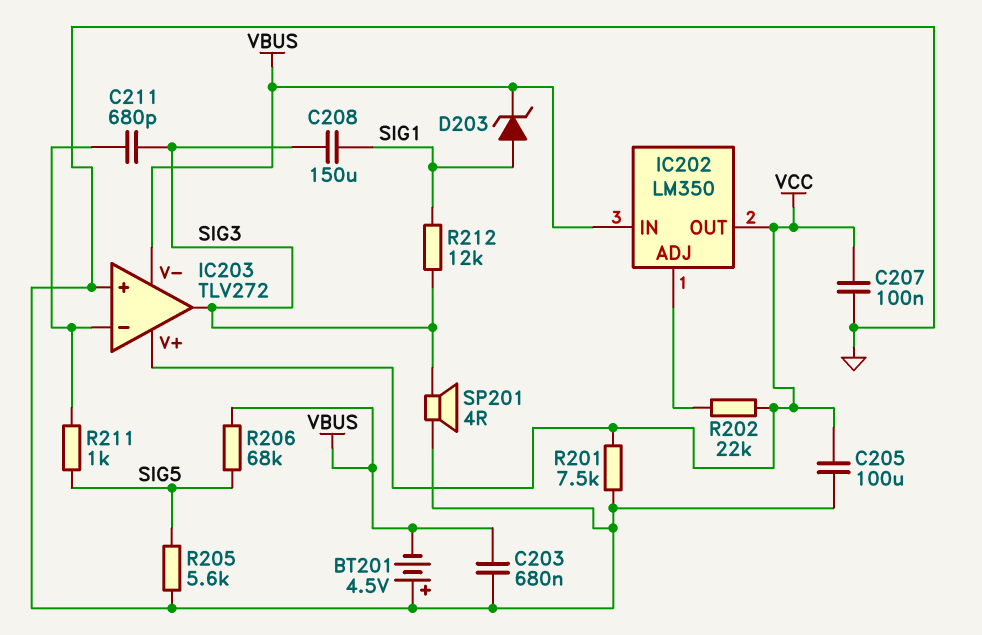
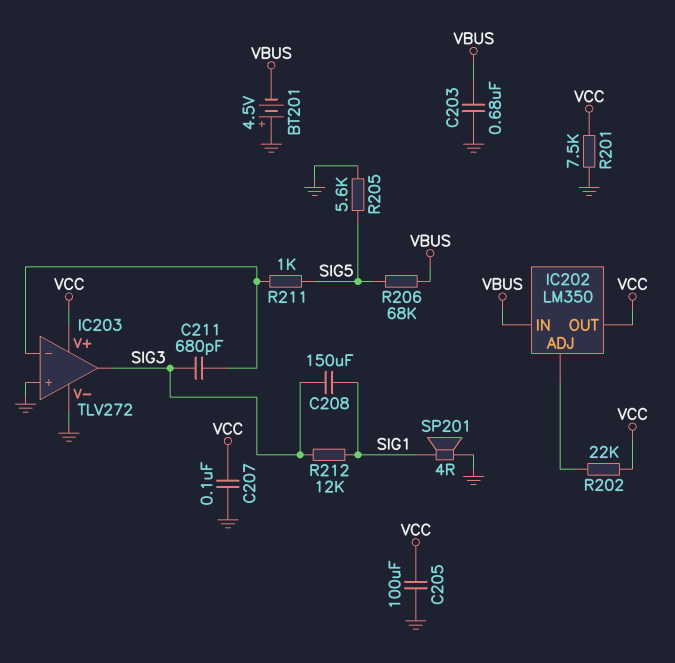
D203: zener (A SIG1, K VBUS) -> none
IC203 pin V-: VBUS -> GND
SP201: speaker 4R (GND, SIG3) -> speaker 4R (GND, SIG1)

